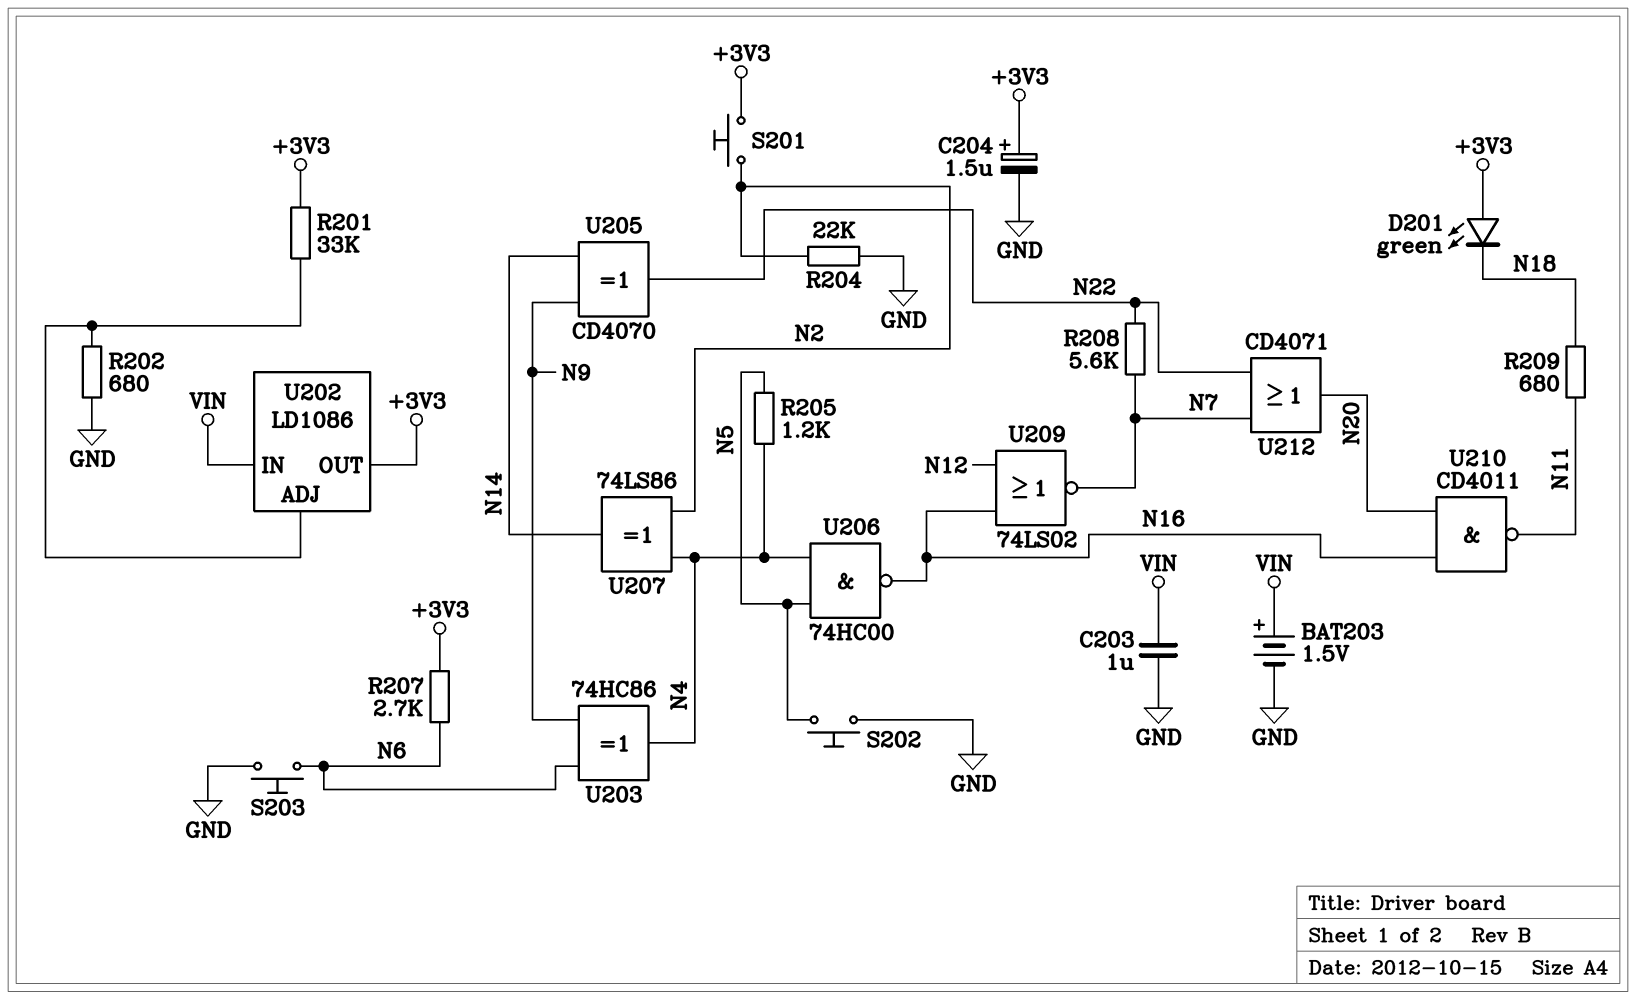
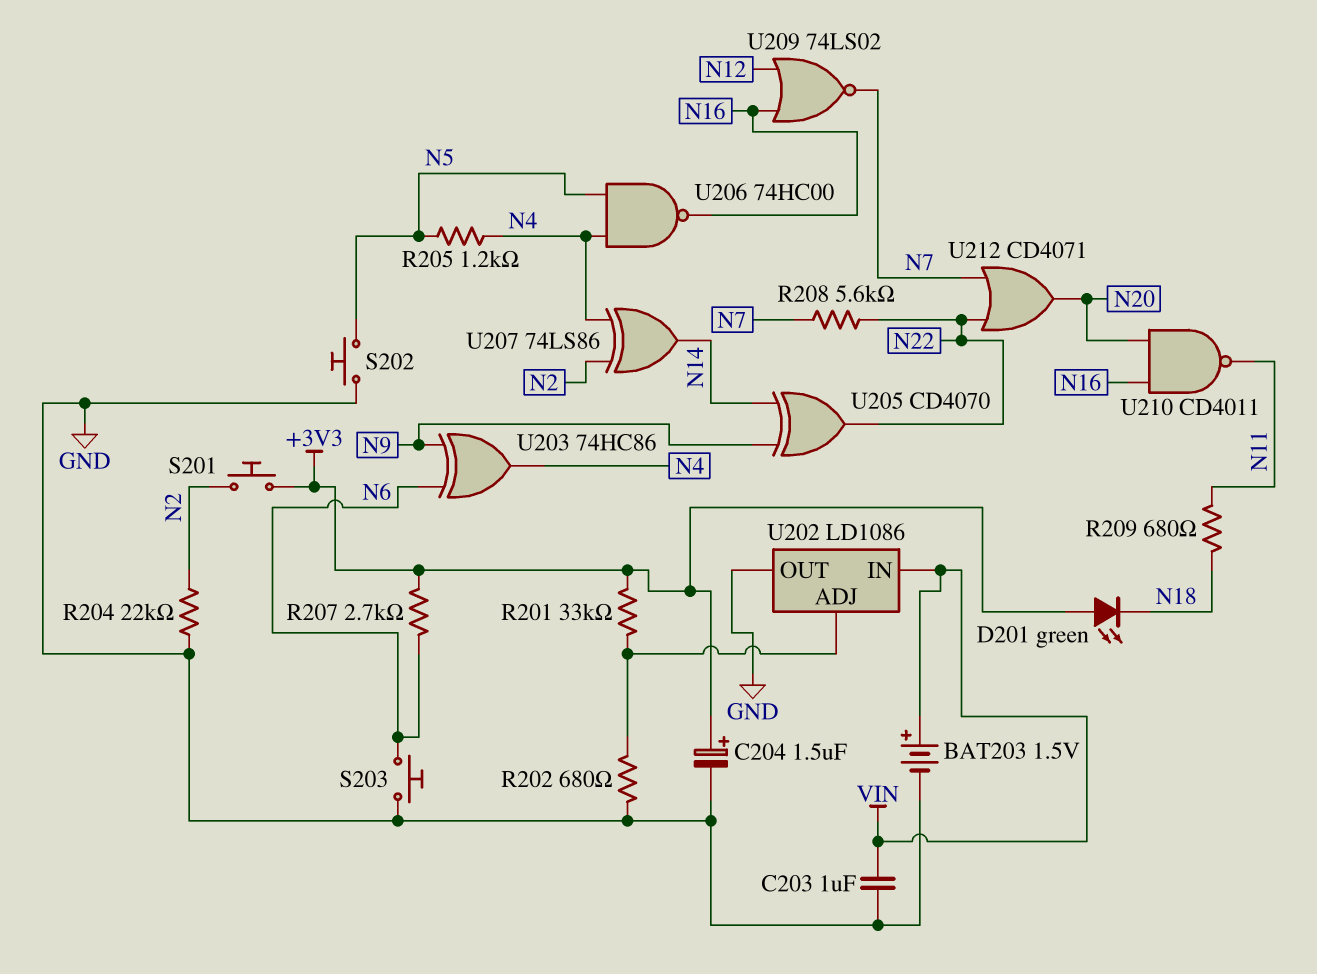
U202 pin OUT: +3V3 -> GND

